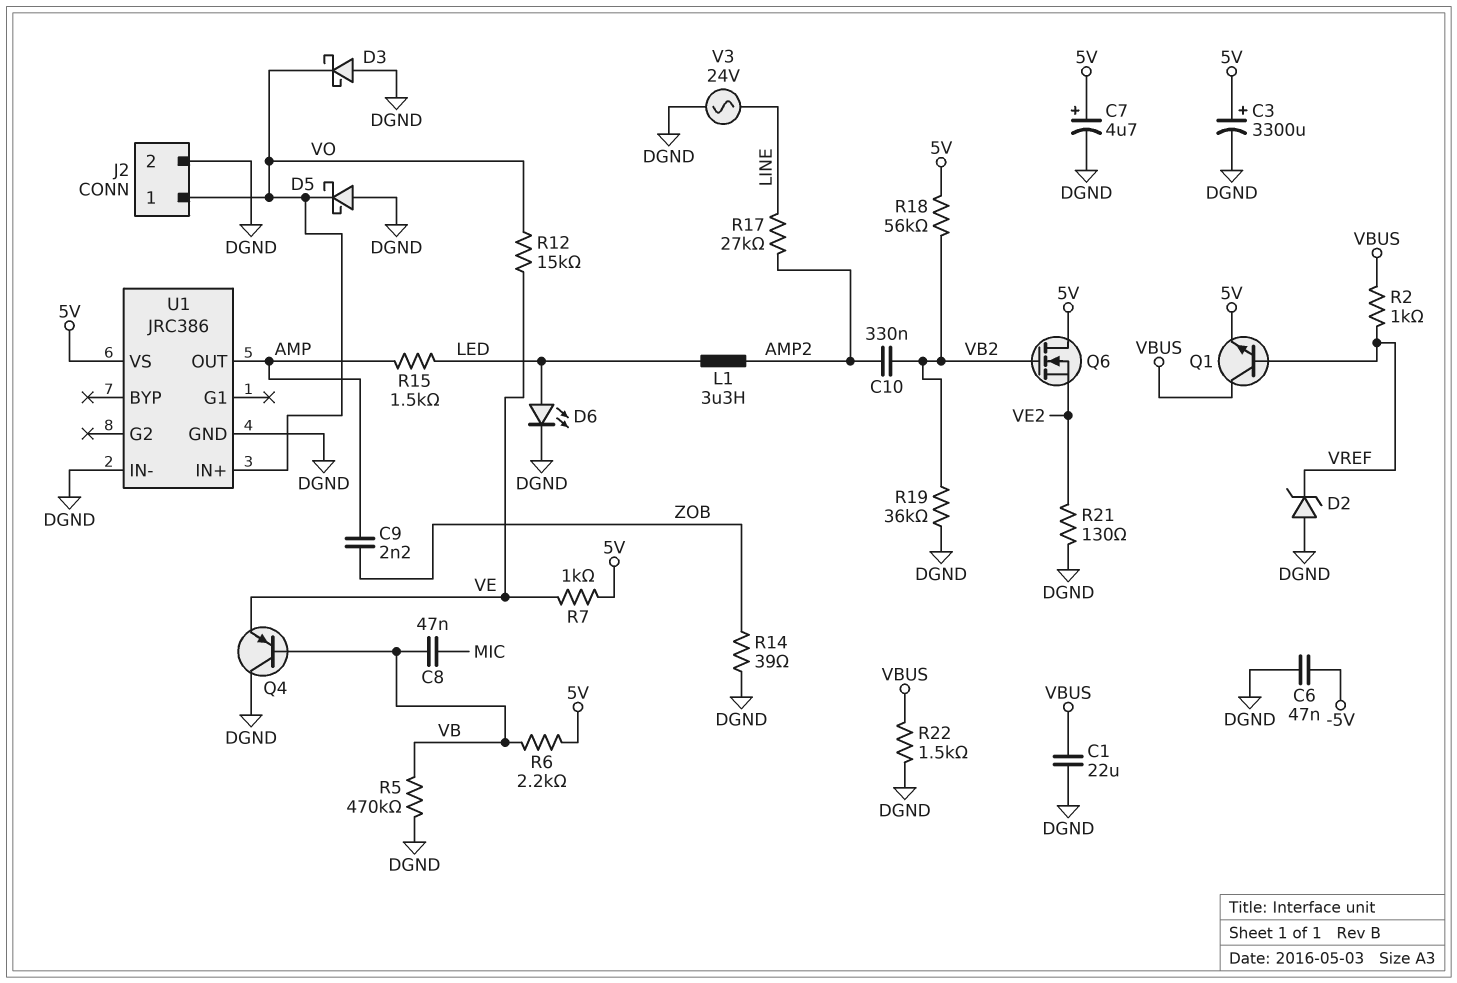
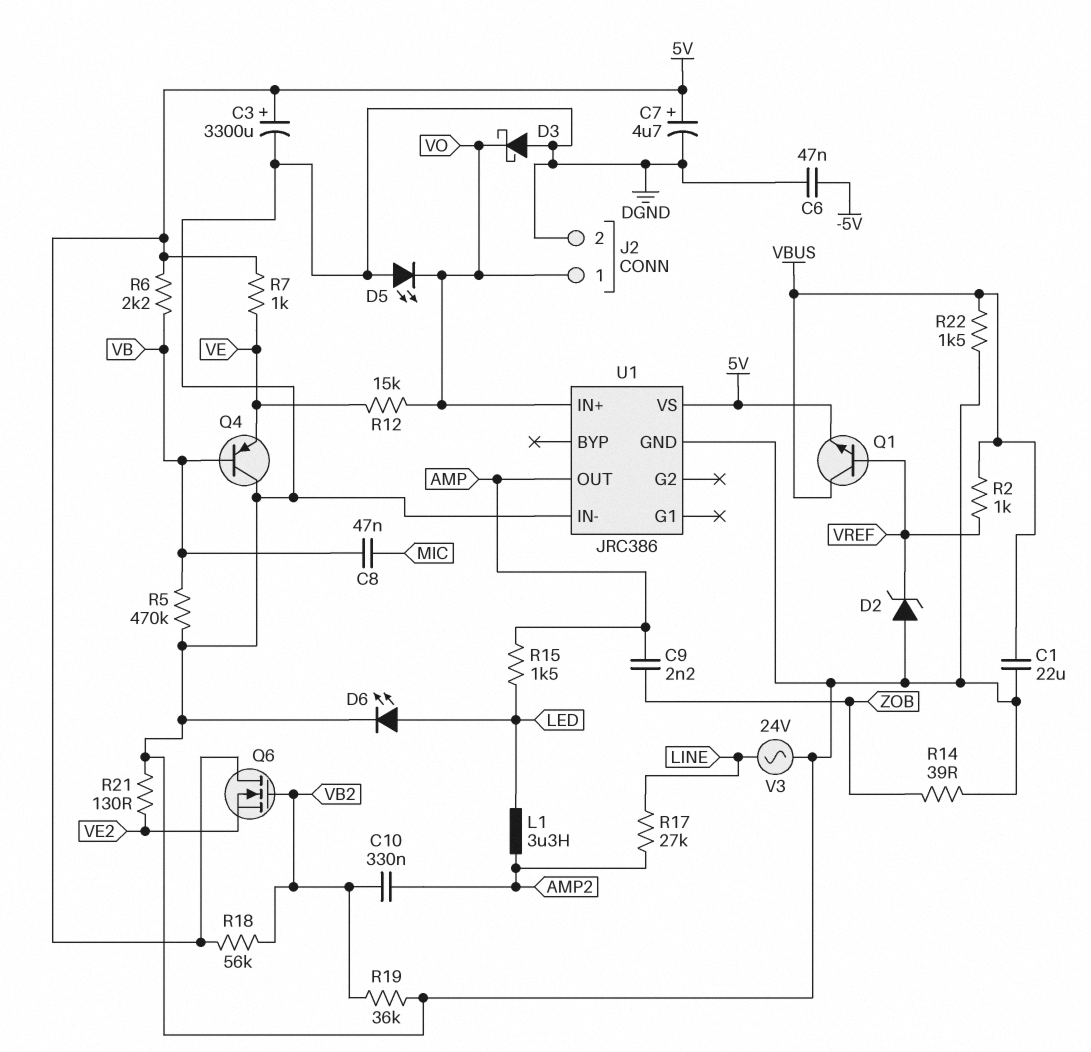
D5: schottky (A DGND, K VO) -> LED (A DGND, K VO)

